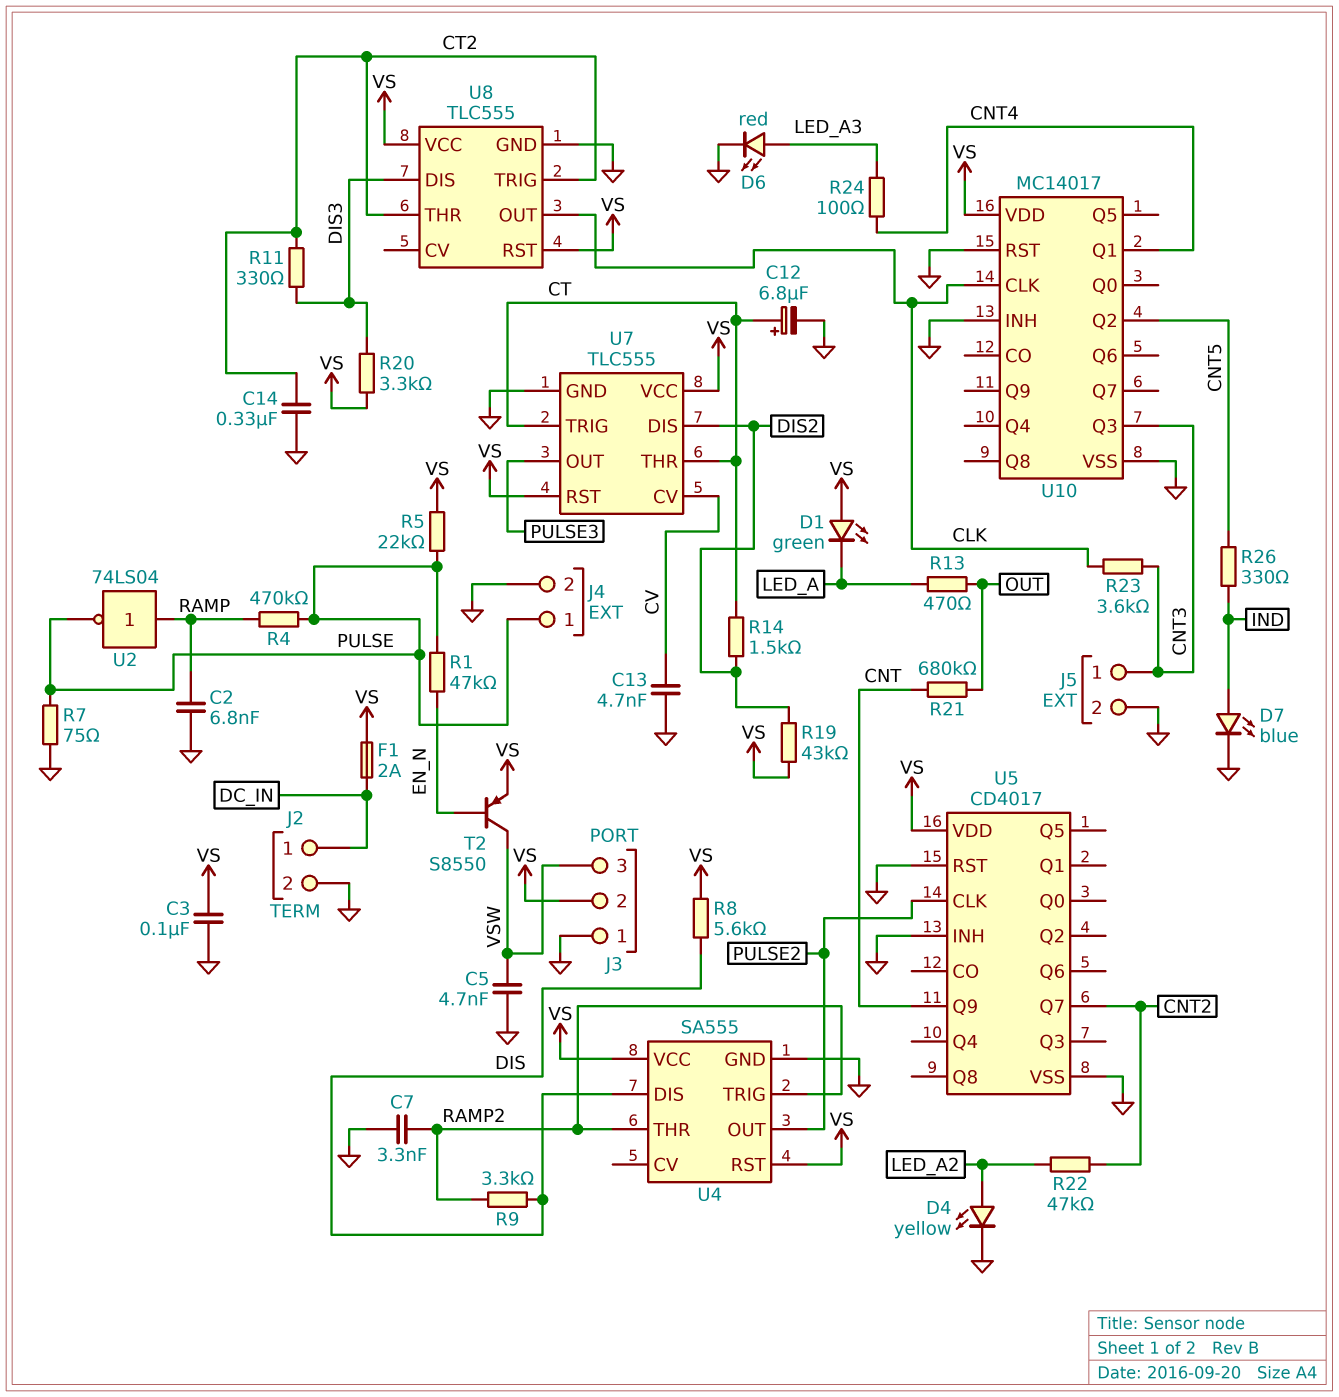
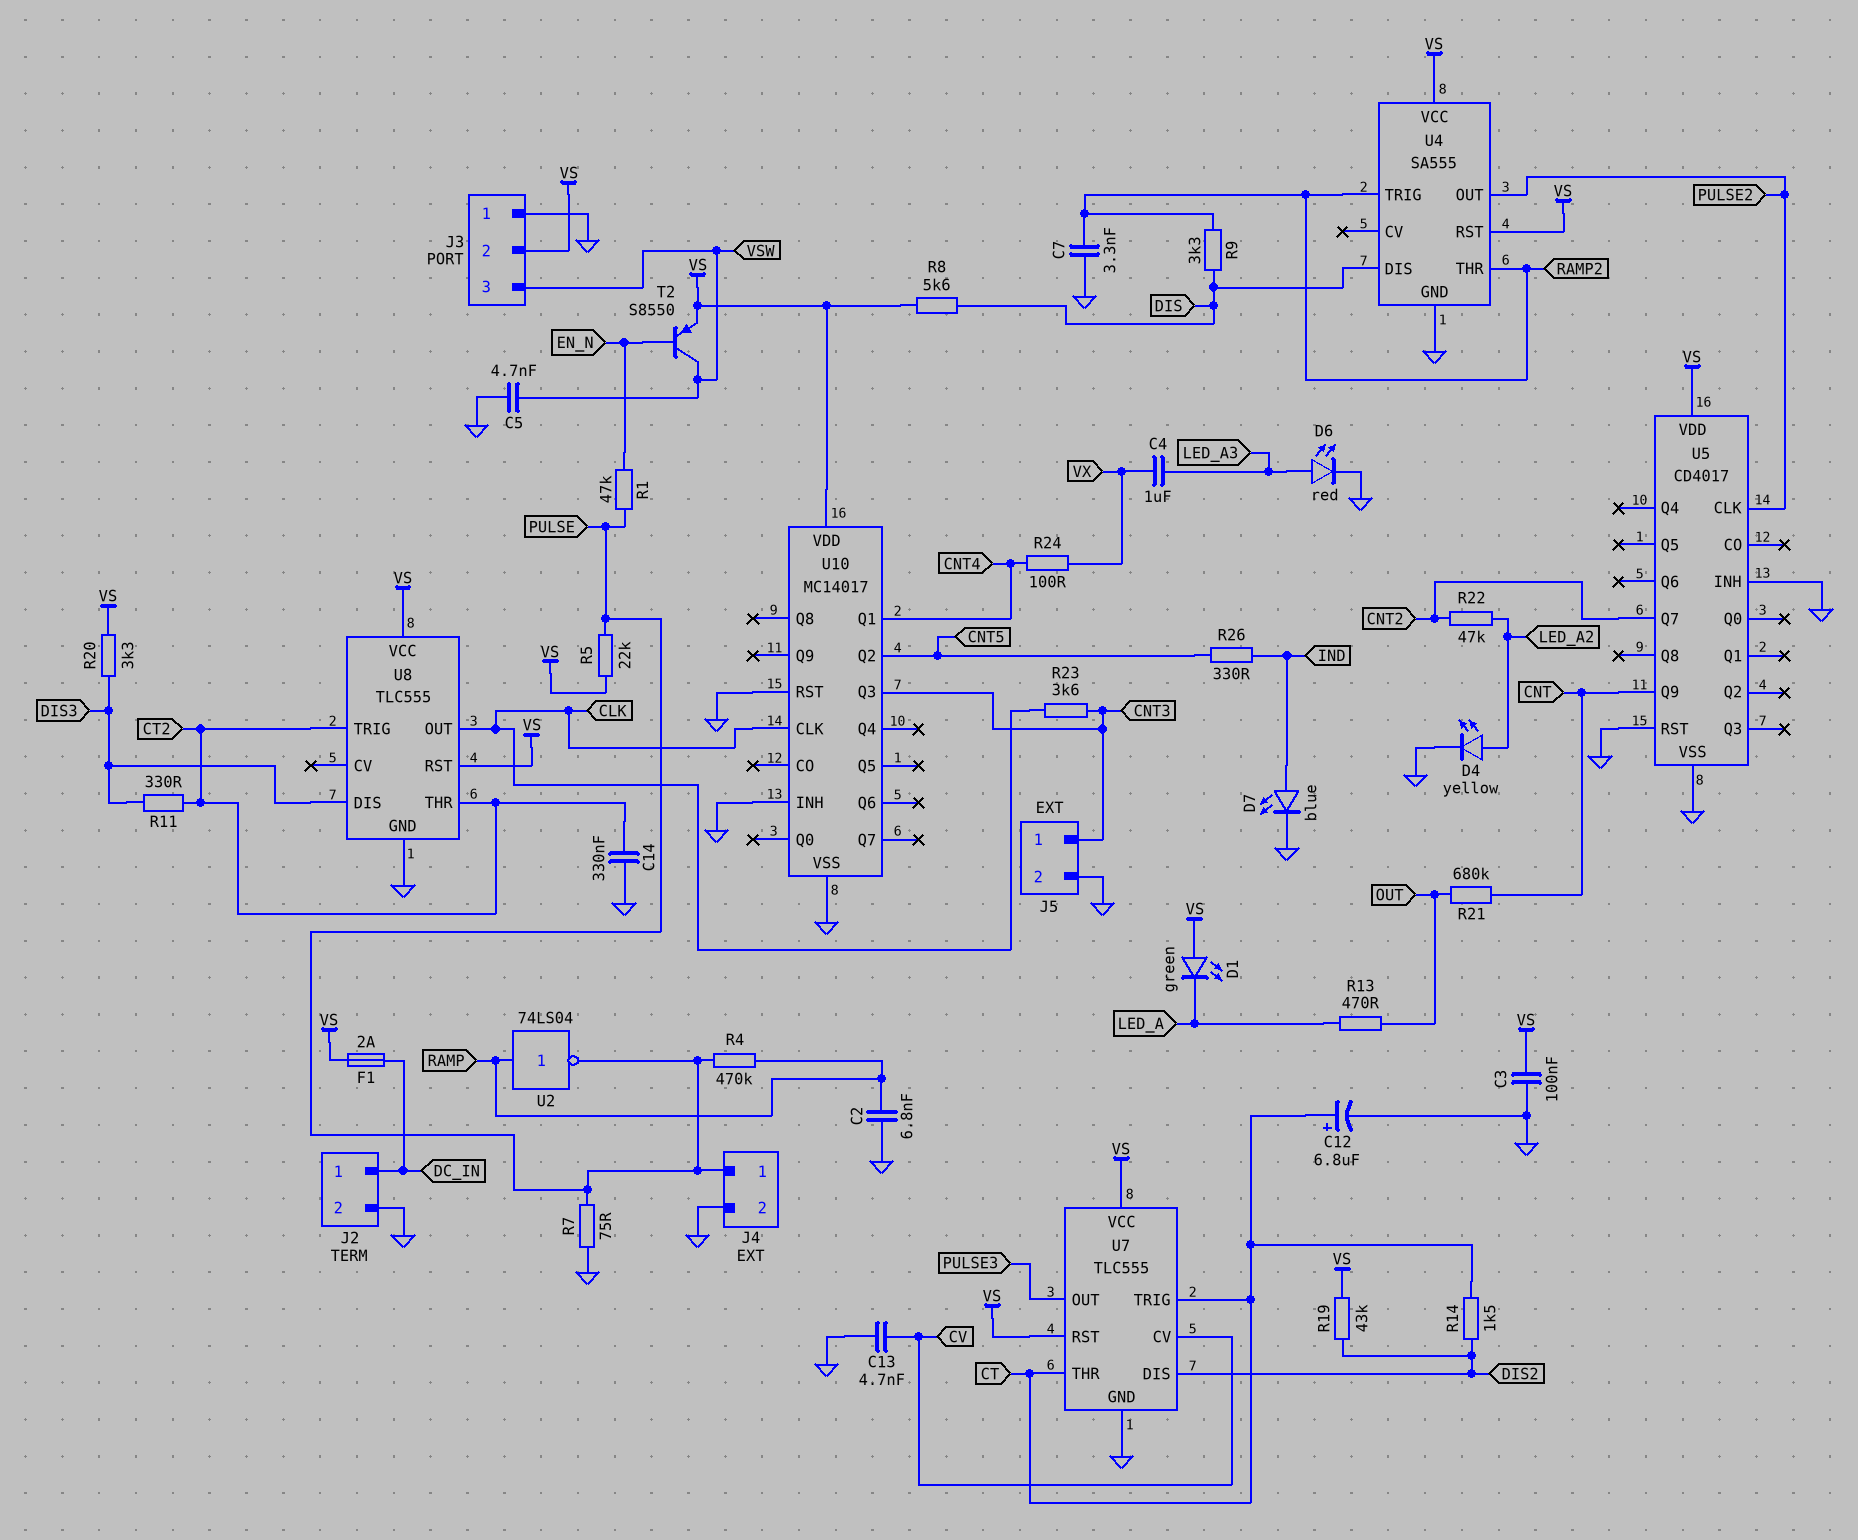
C4: none -> 1uF (LED_A3, VX)
R24: 100 (CNT4, LED_A3) -> 100 (CNT4, VX)

